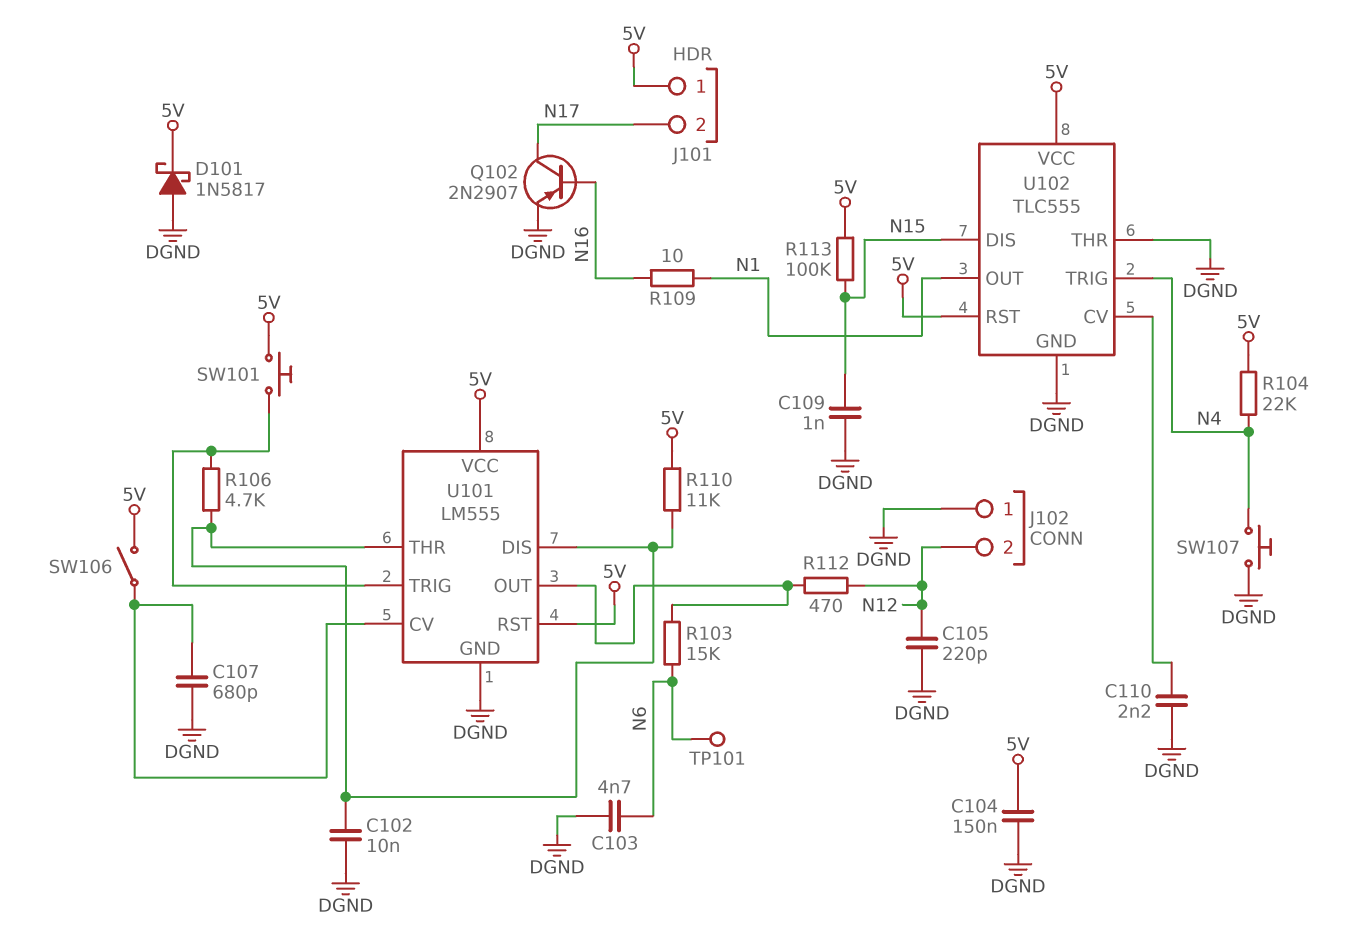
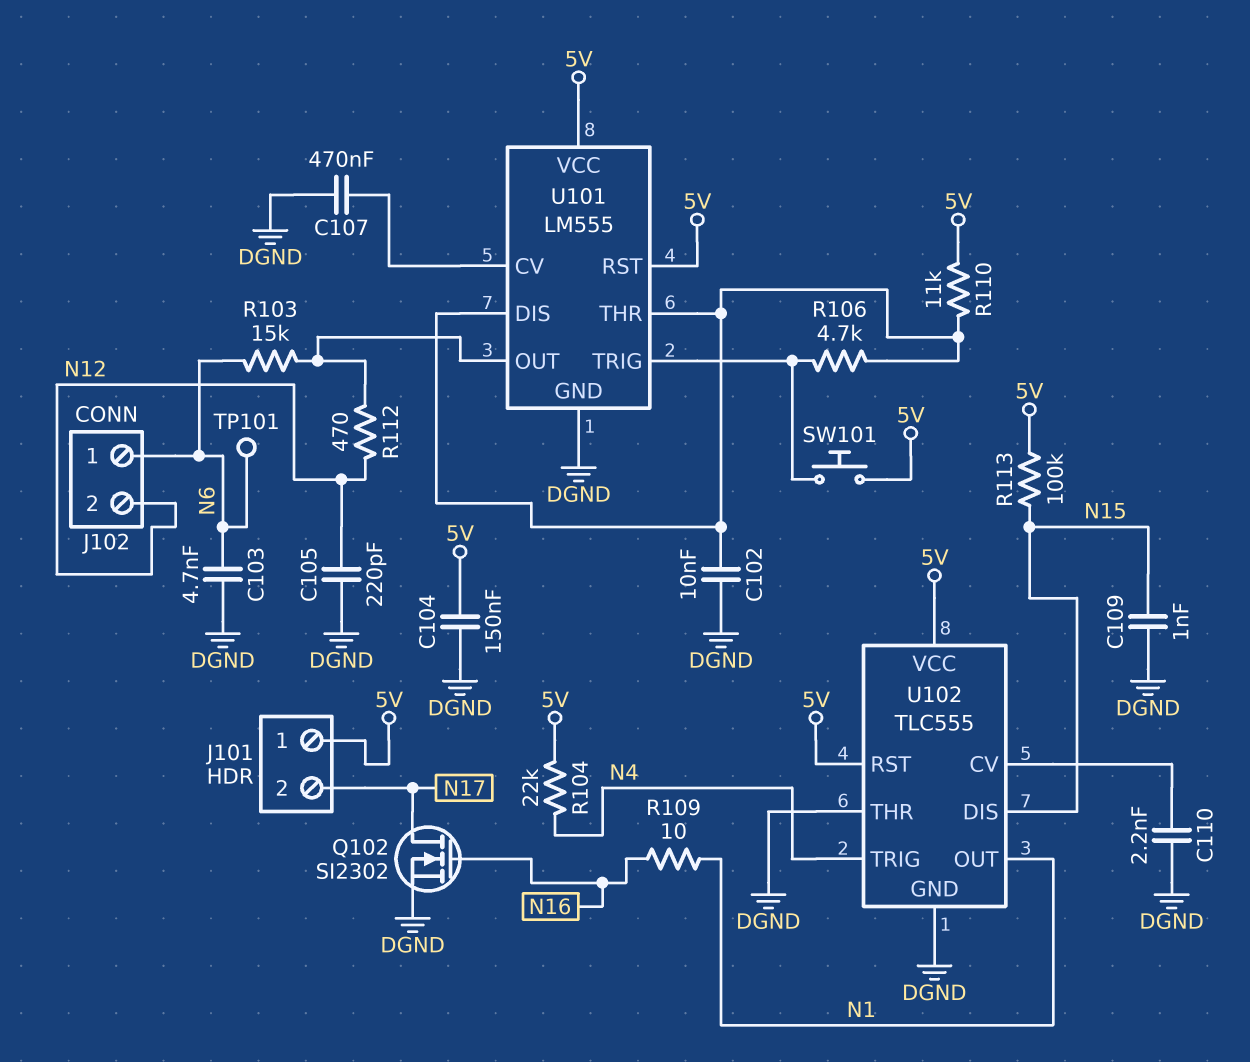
C107: 680pF (DGND, U101/CV) -> 470nF (DGND, U101/CV)
D101: schottky 1N5817 (A DGND, K 5V) -> none
J102 pin 1: DGND -> N6
Q102: PNP 2N2907 (B N16, C N17, E DGND) -> NMOS SI2302 (G N16, D N17, S DGND)
SW106: switch (5V, U101/CV) -> none
SW107: button (DGND, N4) -> none

